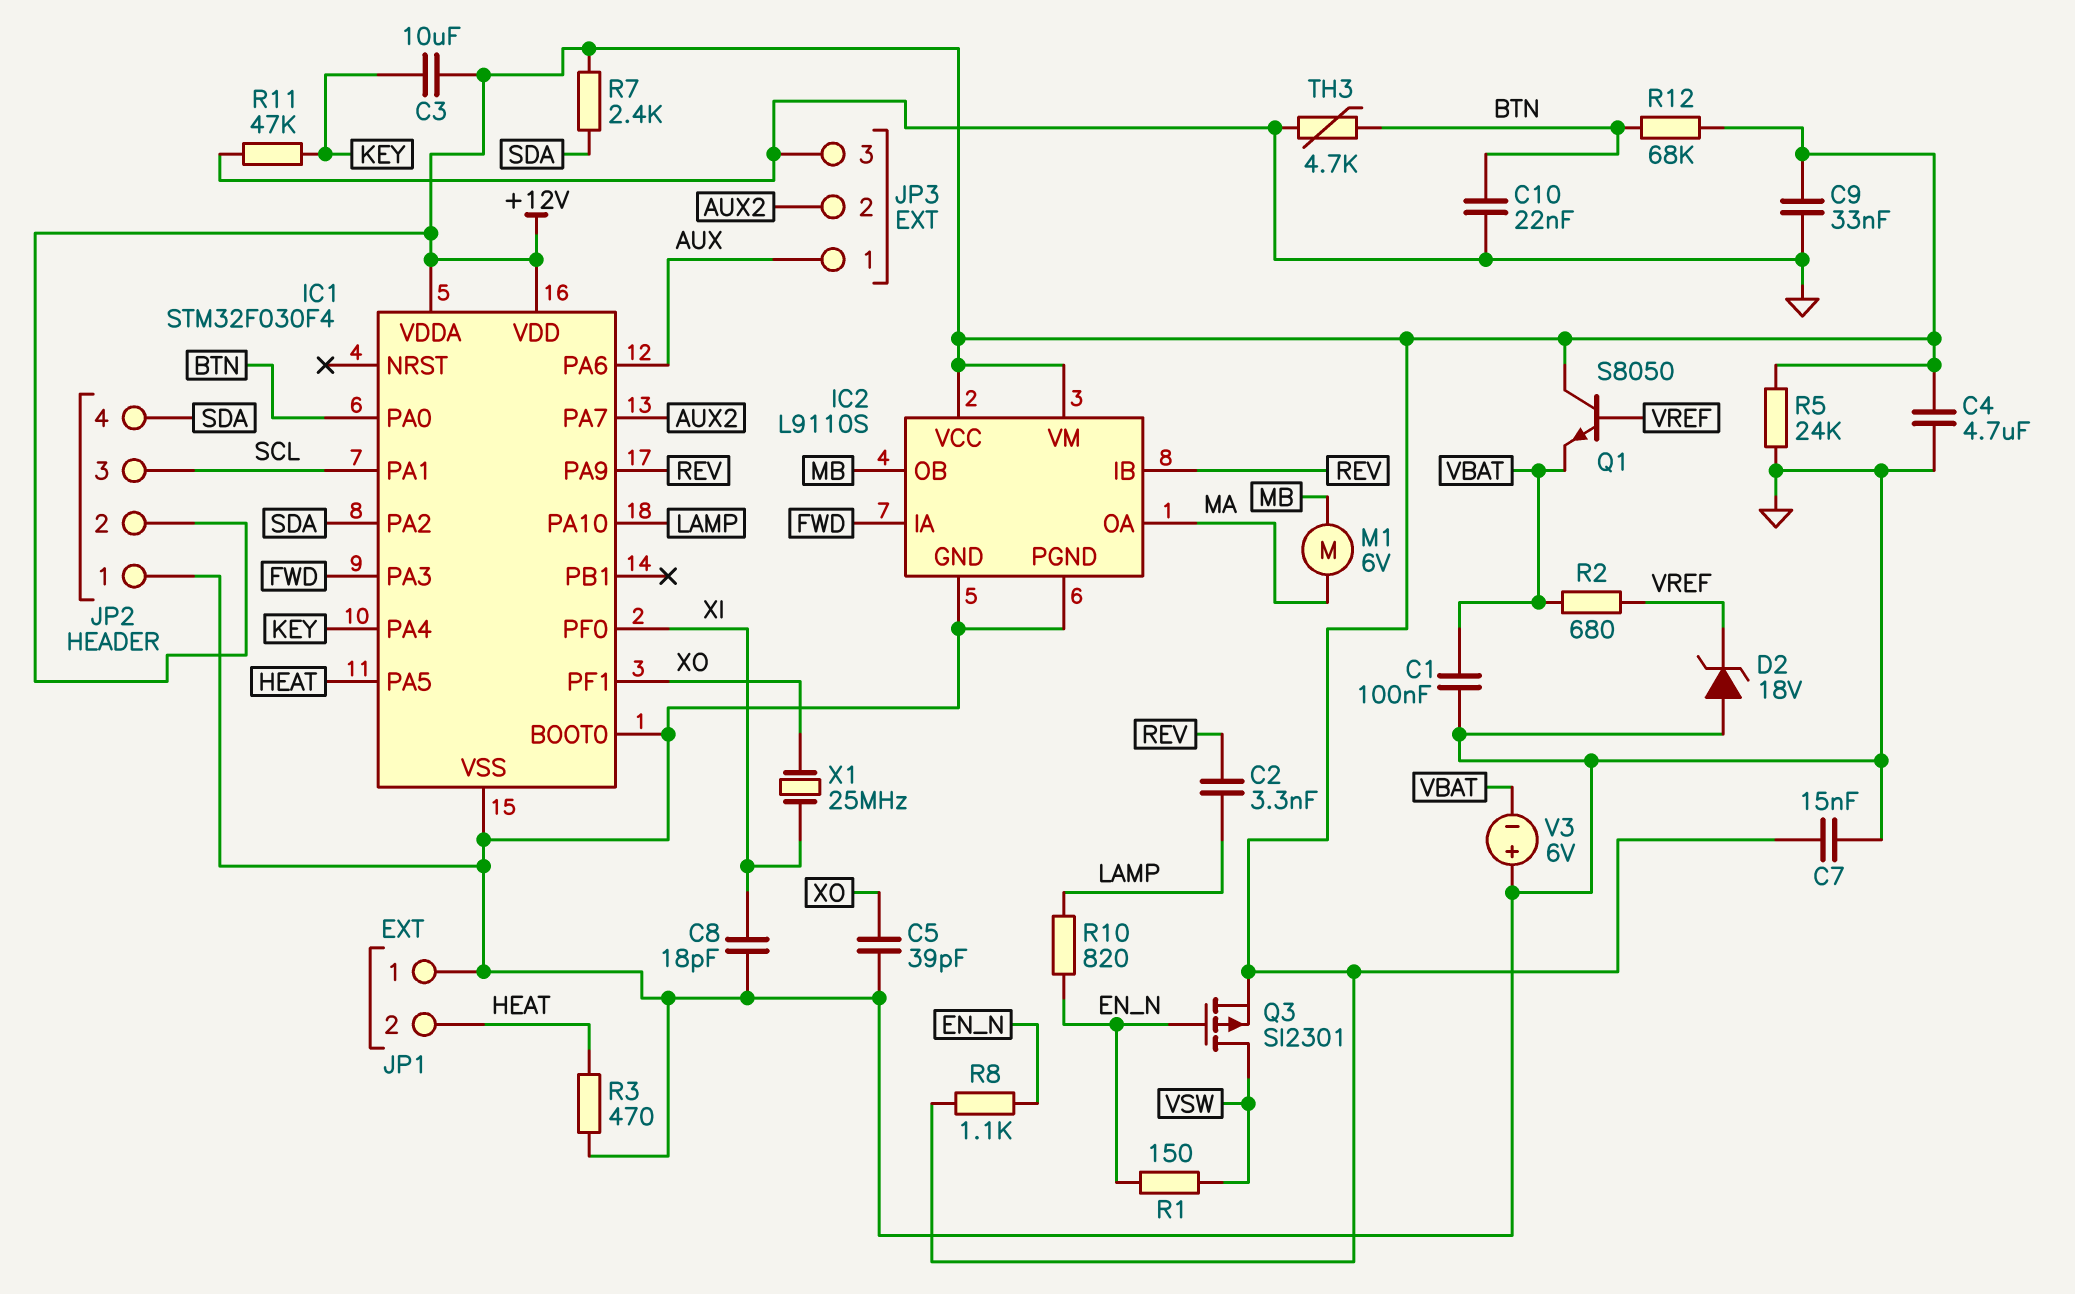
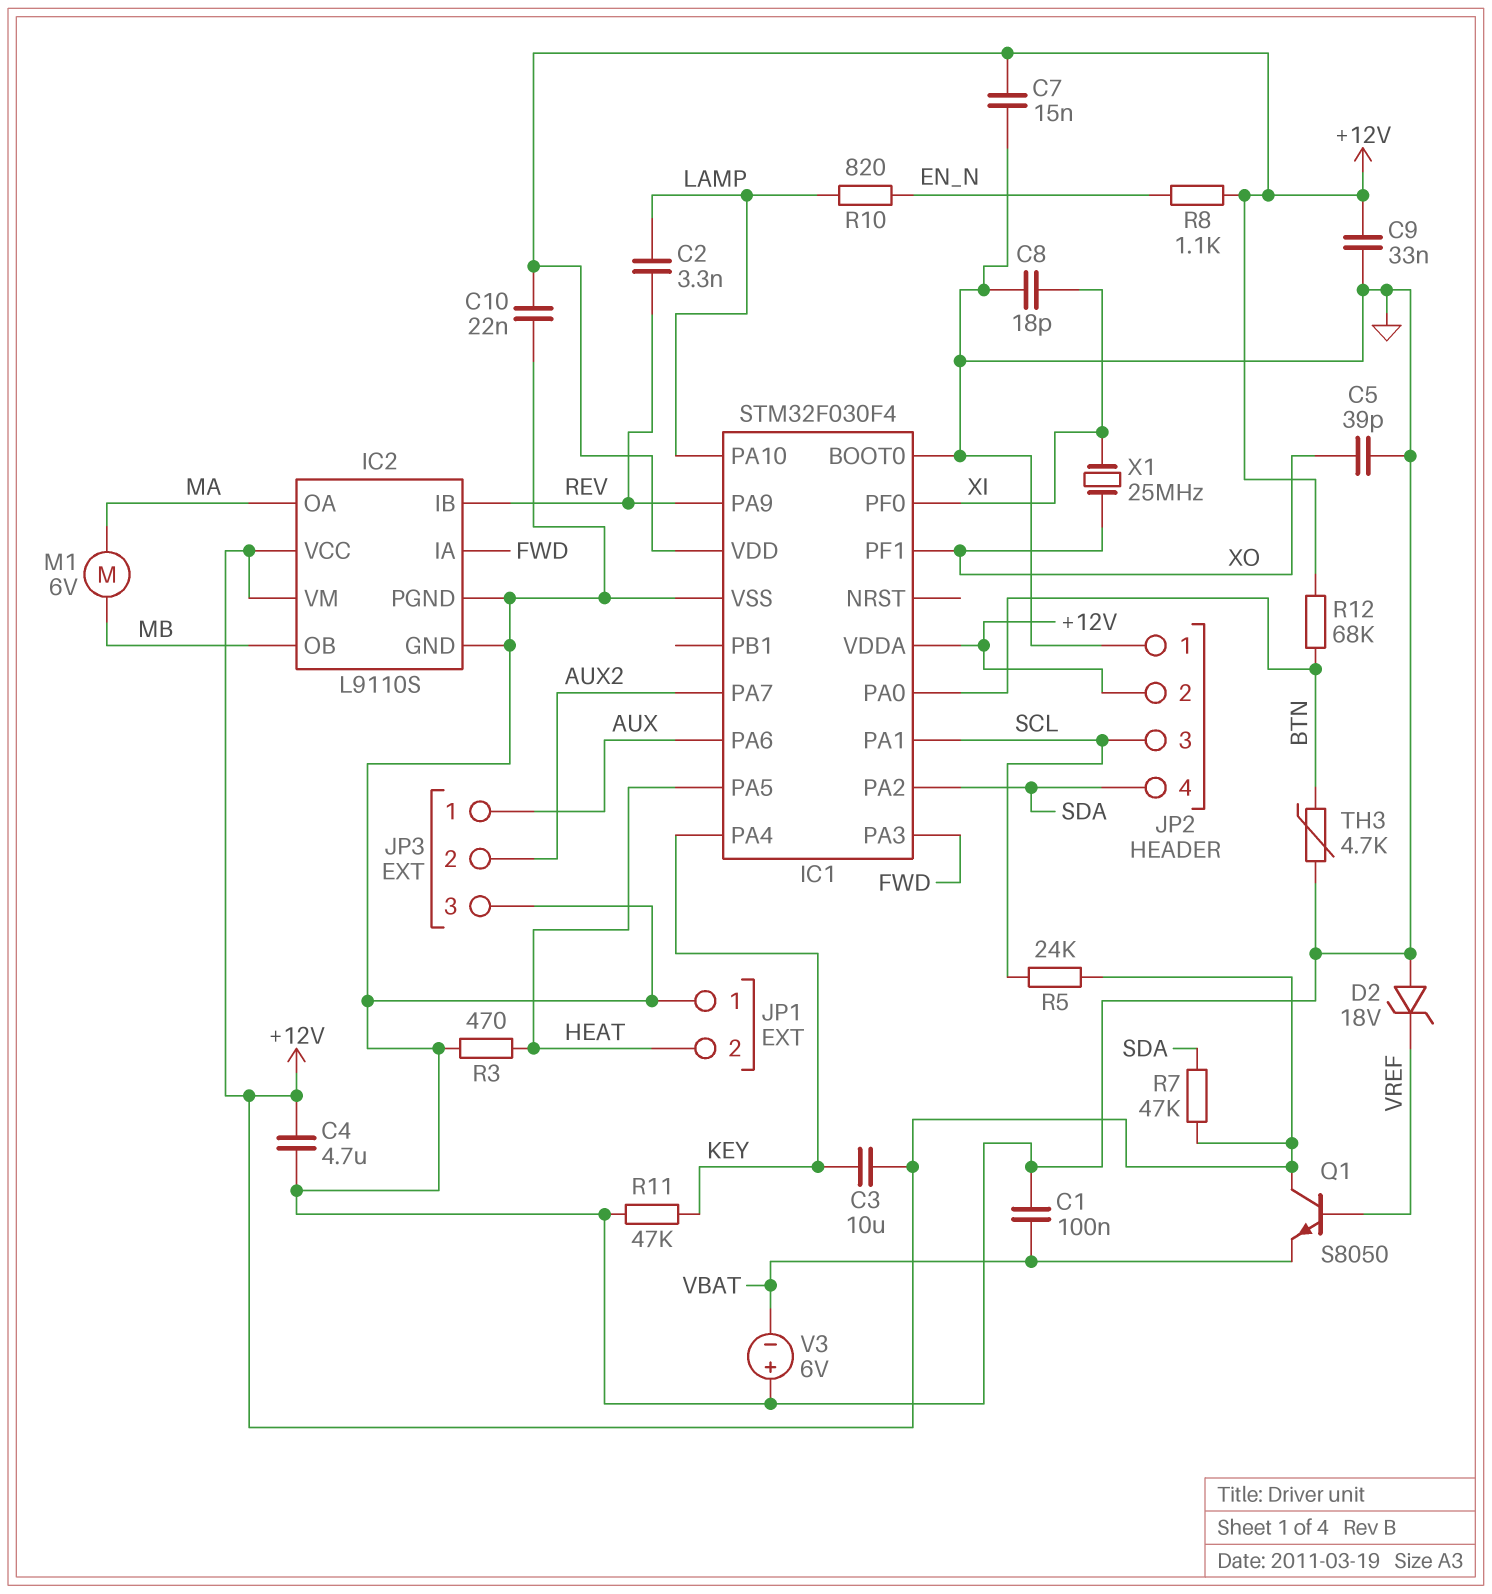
C10: 22nF (BTN, GND) -> 22nF (+12V, GND)
Q3: PMOS SI2301 (G EN_N, D VSW, S +12V) -> none
R1: 150 (EN_N, VSW) -> none
R2: 680 (VBAT, VREF) -> none
R5: 24k (+12V, GND) -> 24k (+12V, SCL)
R7: 2.4k (+12V, SDA) -> 47k (+12V, SDA)

